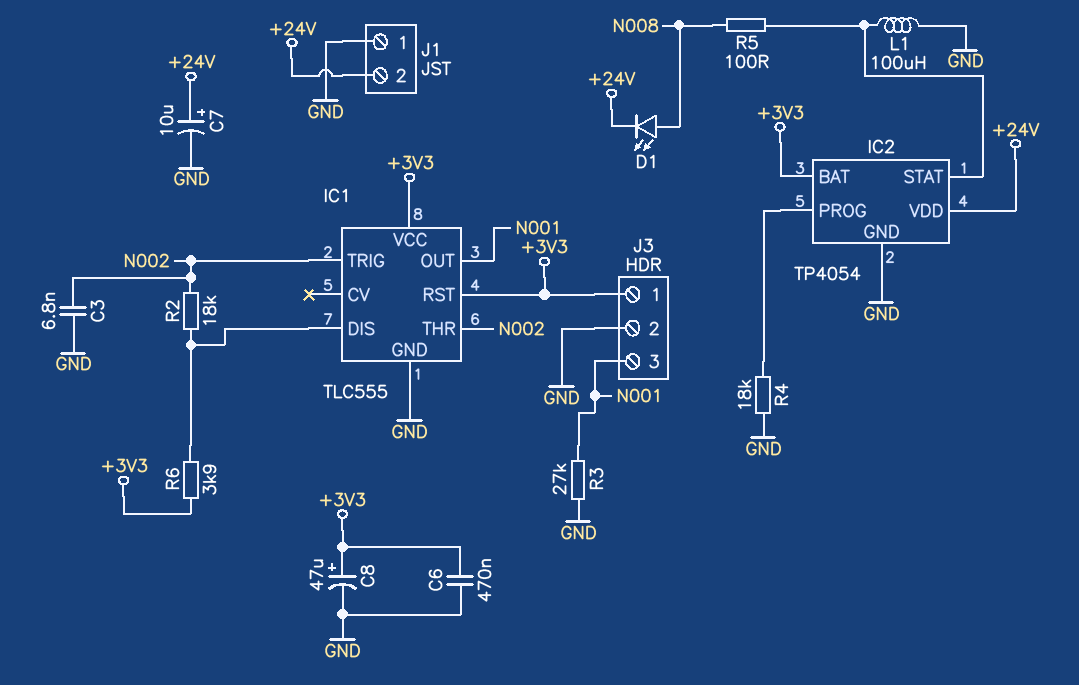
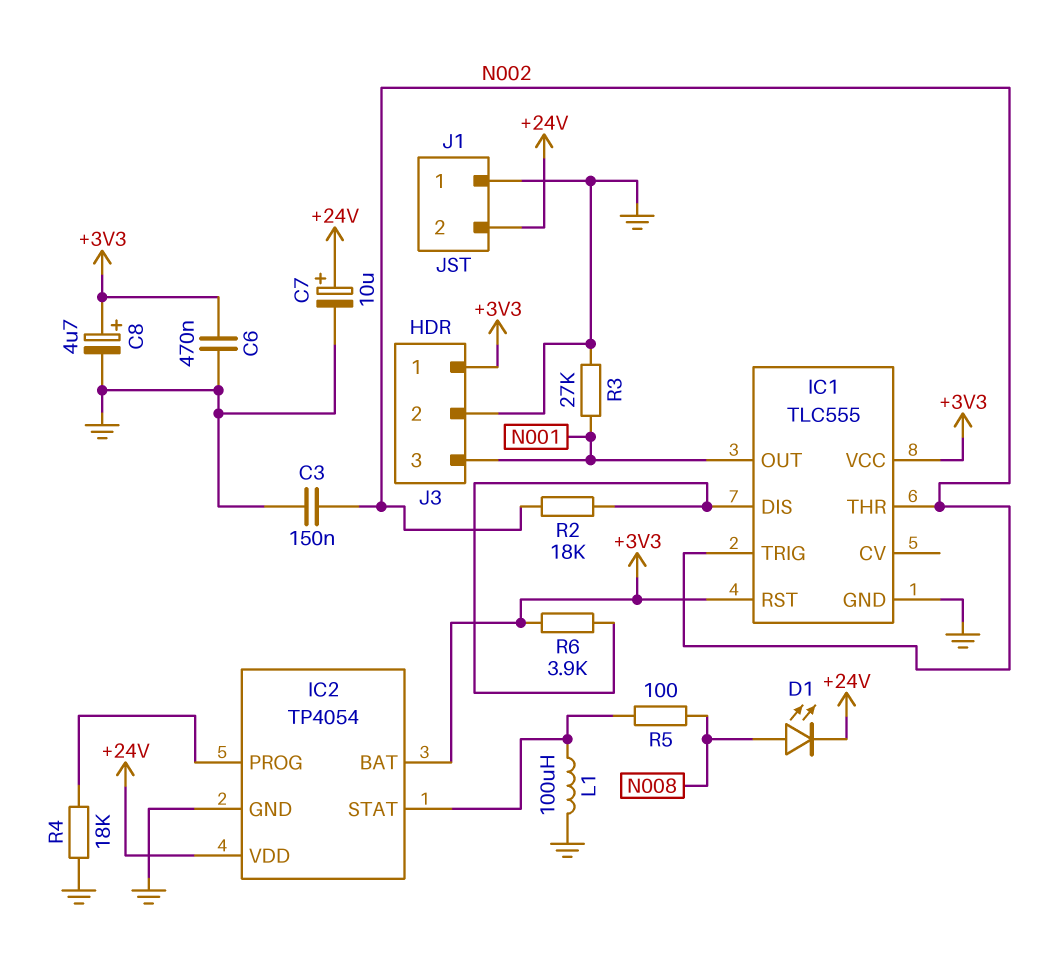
C3: 6.8nF (GND, N002) -> 150nF (GND, N002)
C8: 47uF (plus +3V3, minus GND) -> 4.7uF (plus +3V3, minus GND)

